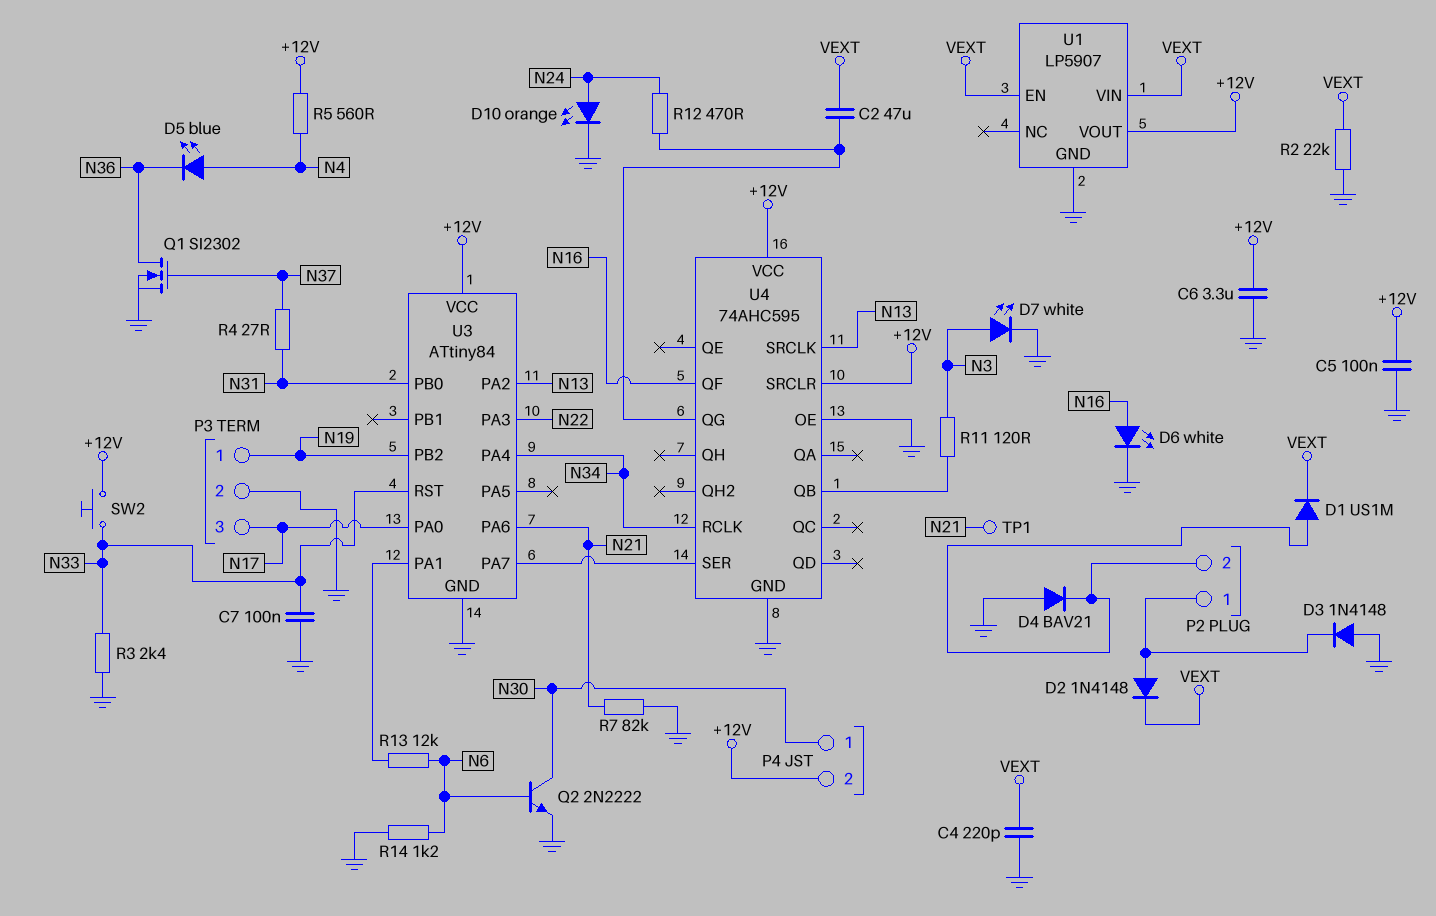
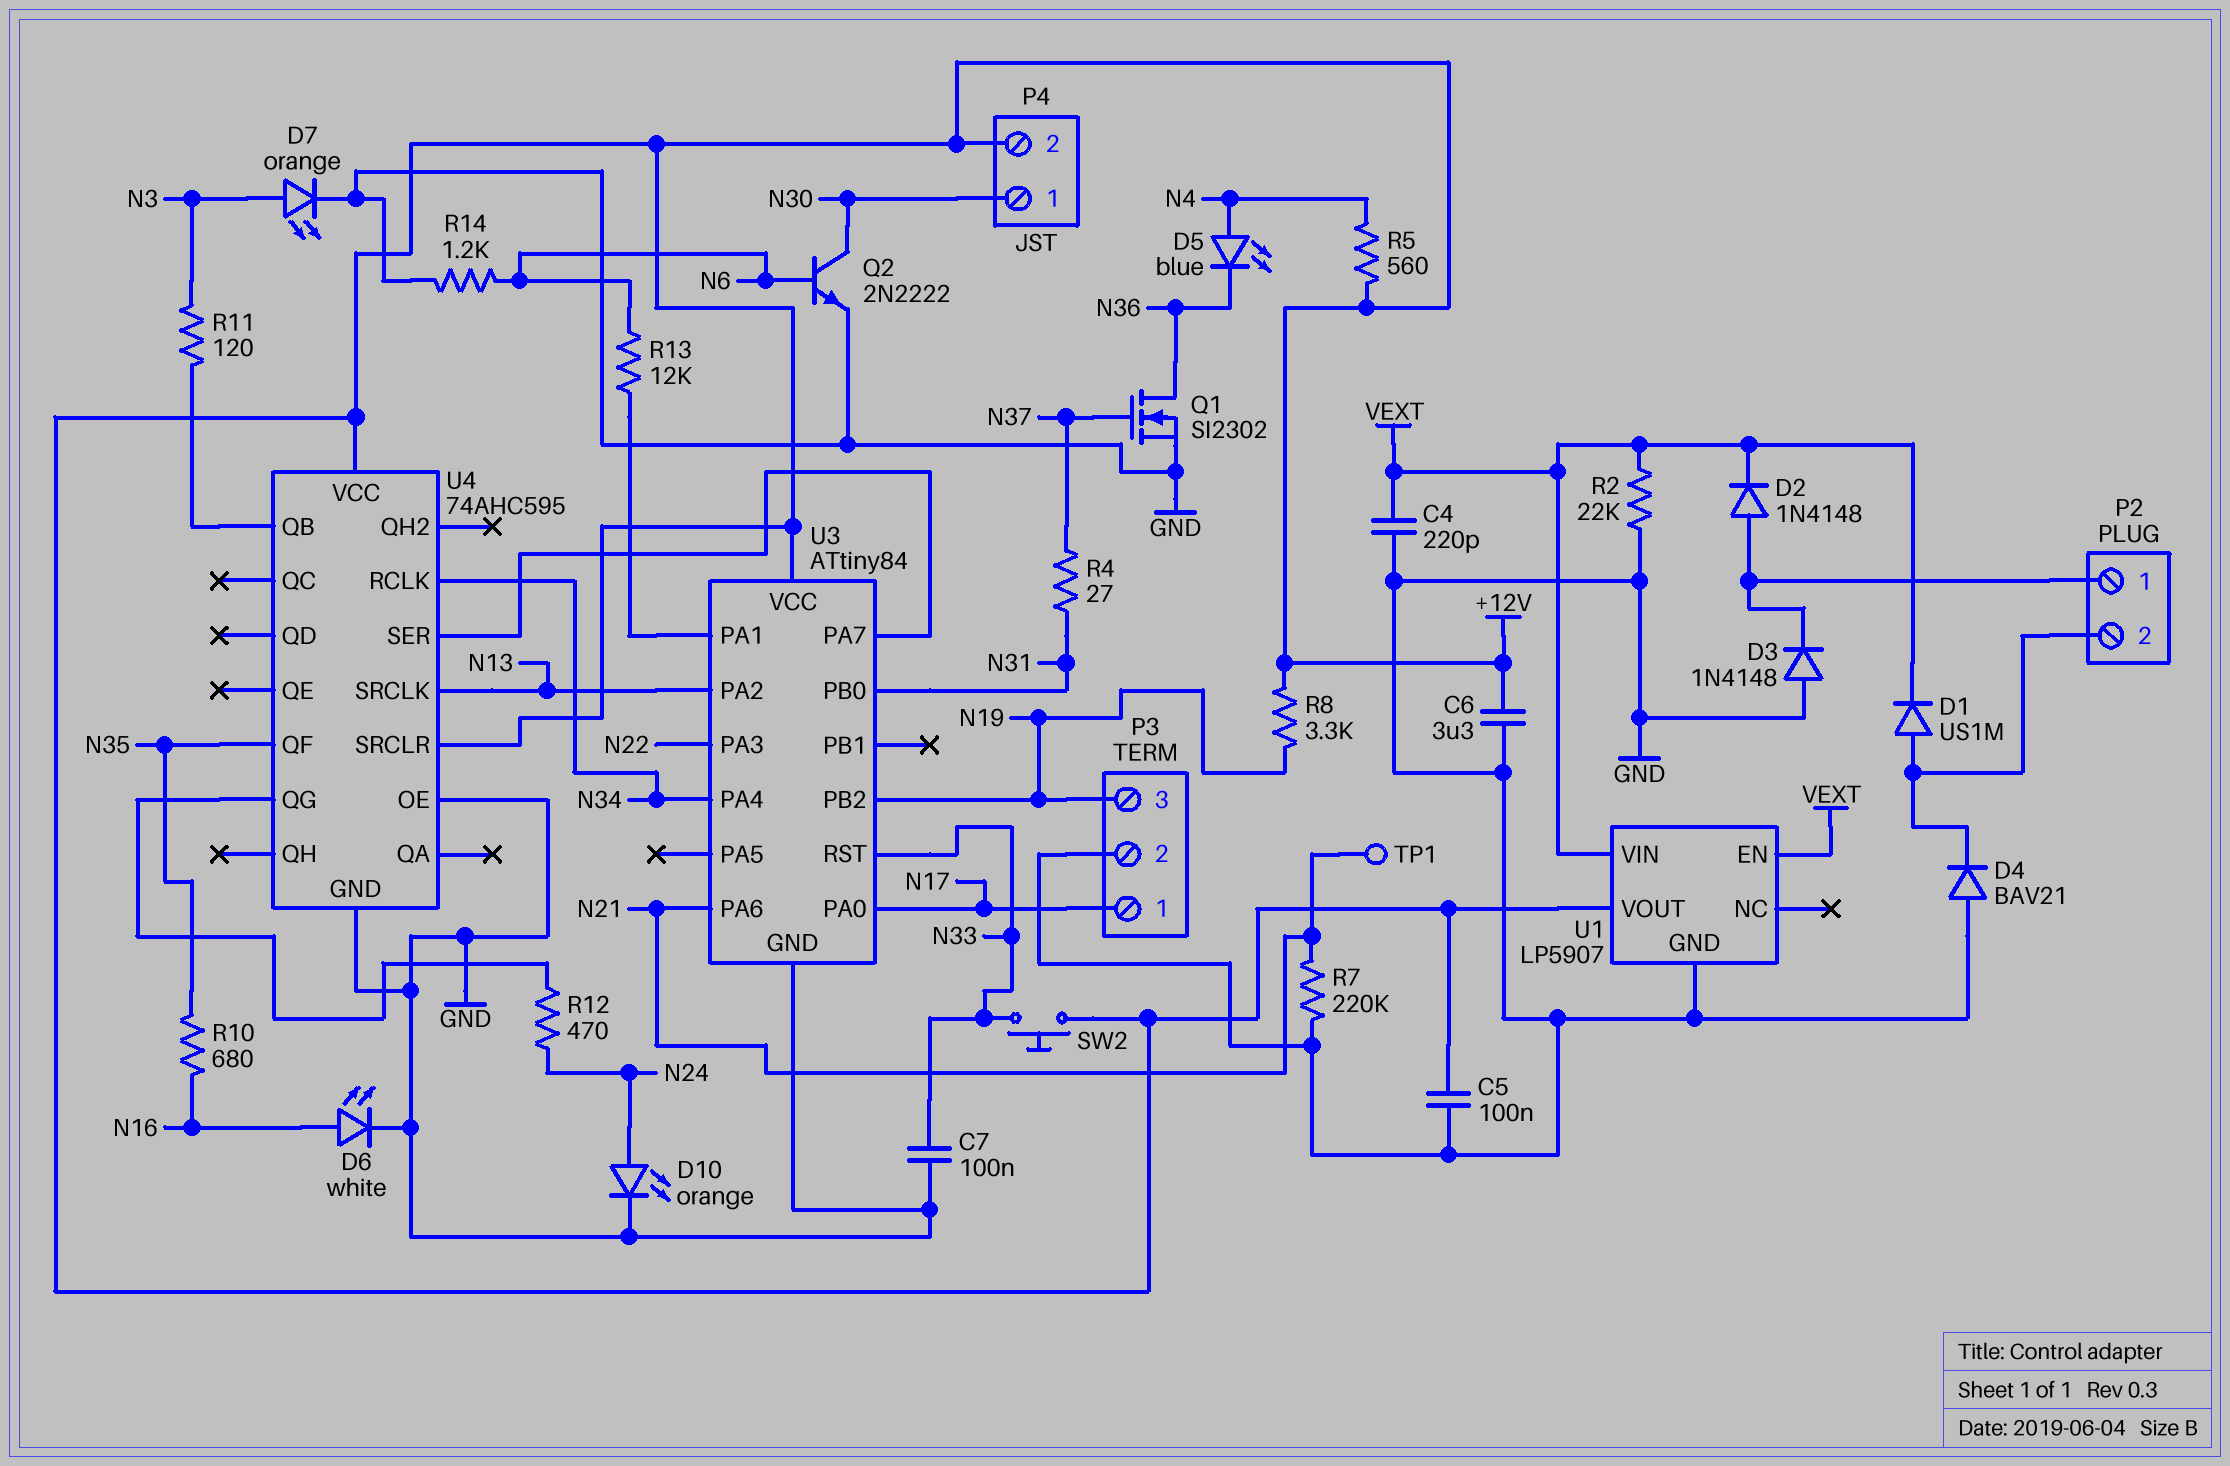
C2: 47uF (U4/QG, VEXT) -> none
D7: LED white (A N3, K GND) -> LED orange (A N3, K GND)
P3 pin 1: N19 -> N17
P3 pin 3: N17 -> N19
R3: 2.4k (GND, N33) -> none
R7: 82k (GND, N21) -> 220k (GND, N21)
R8: none -> 3.3k (+12V, N19)
R10: none -> 680 (N16, N35)
U4 pin QF: N16 -> N35

